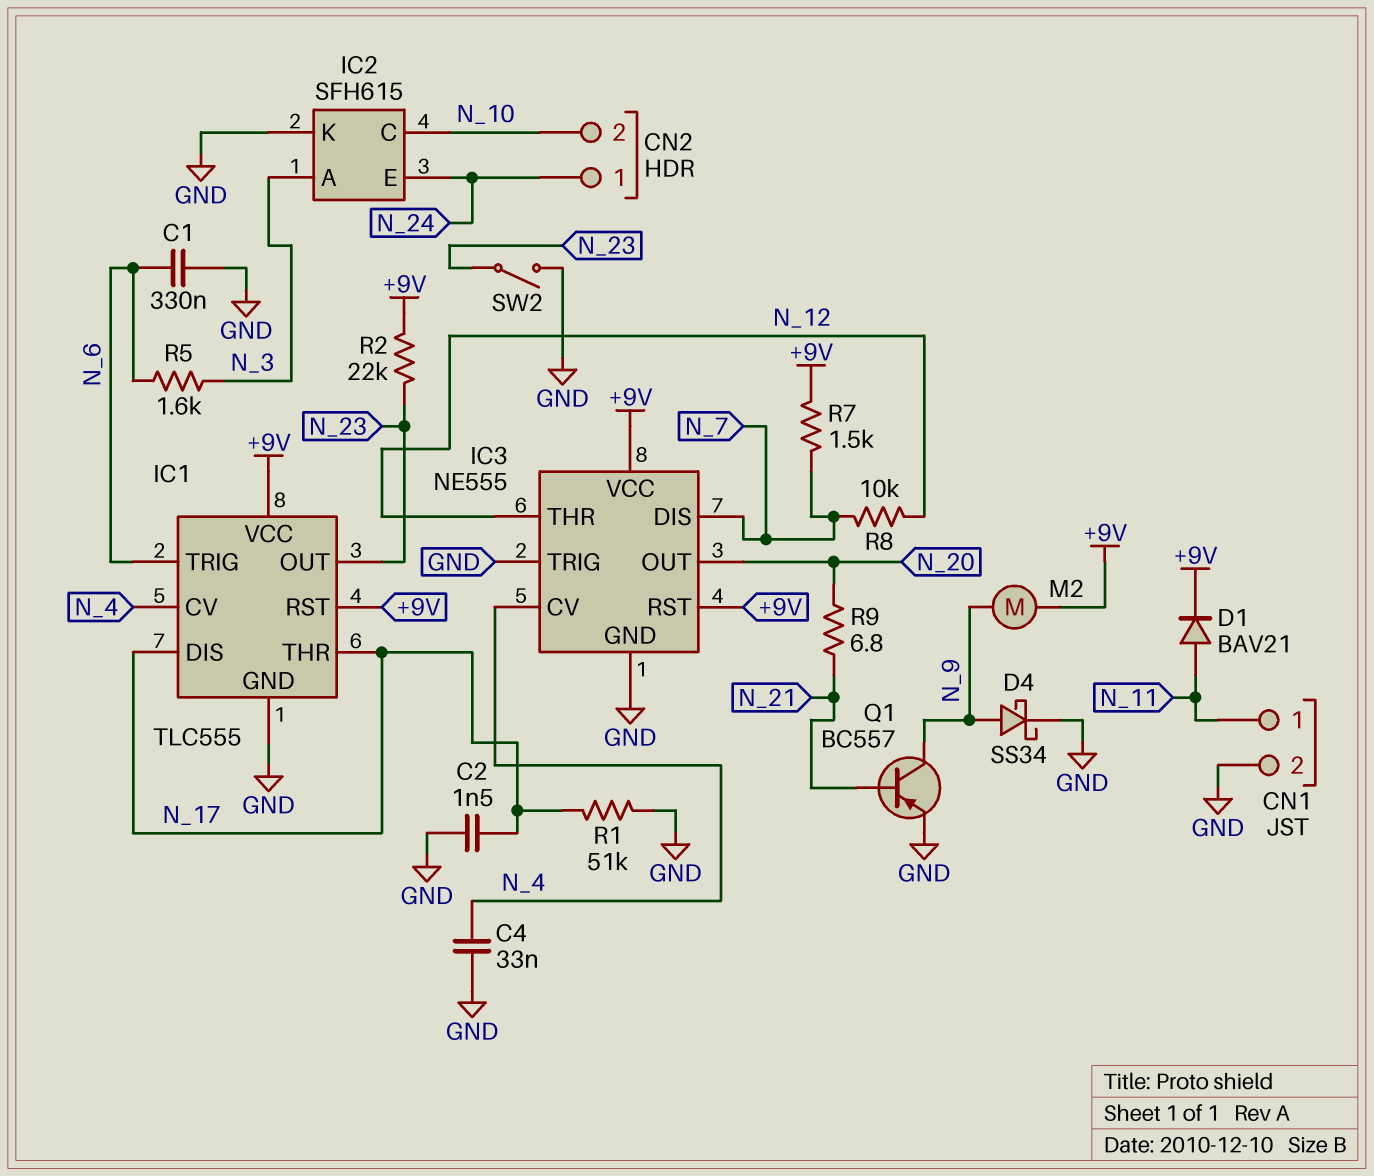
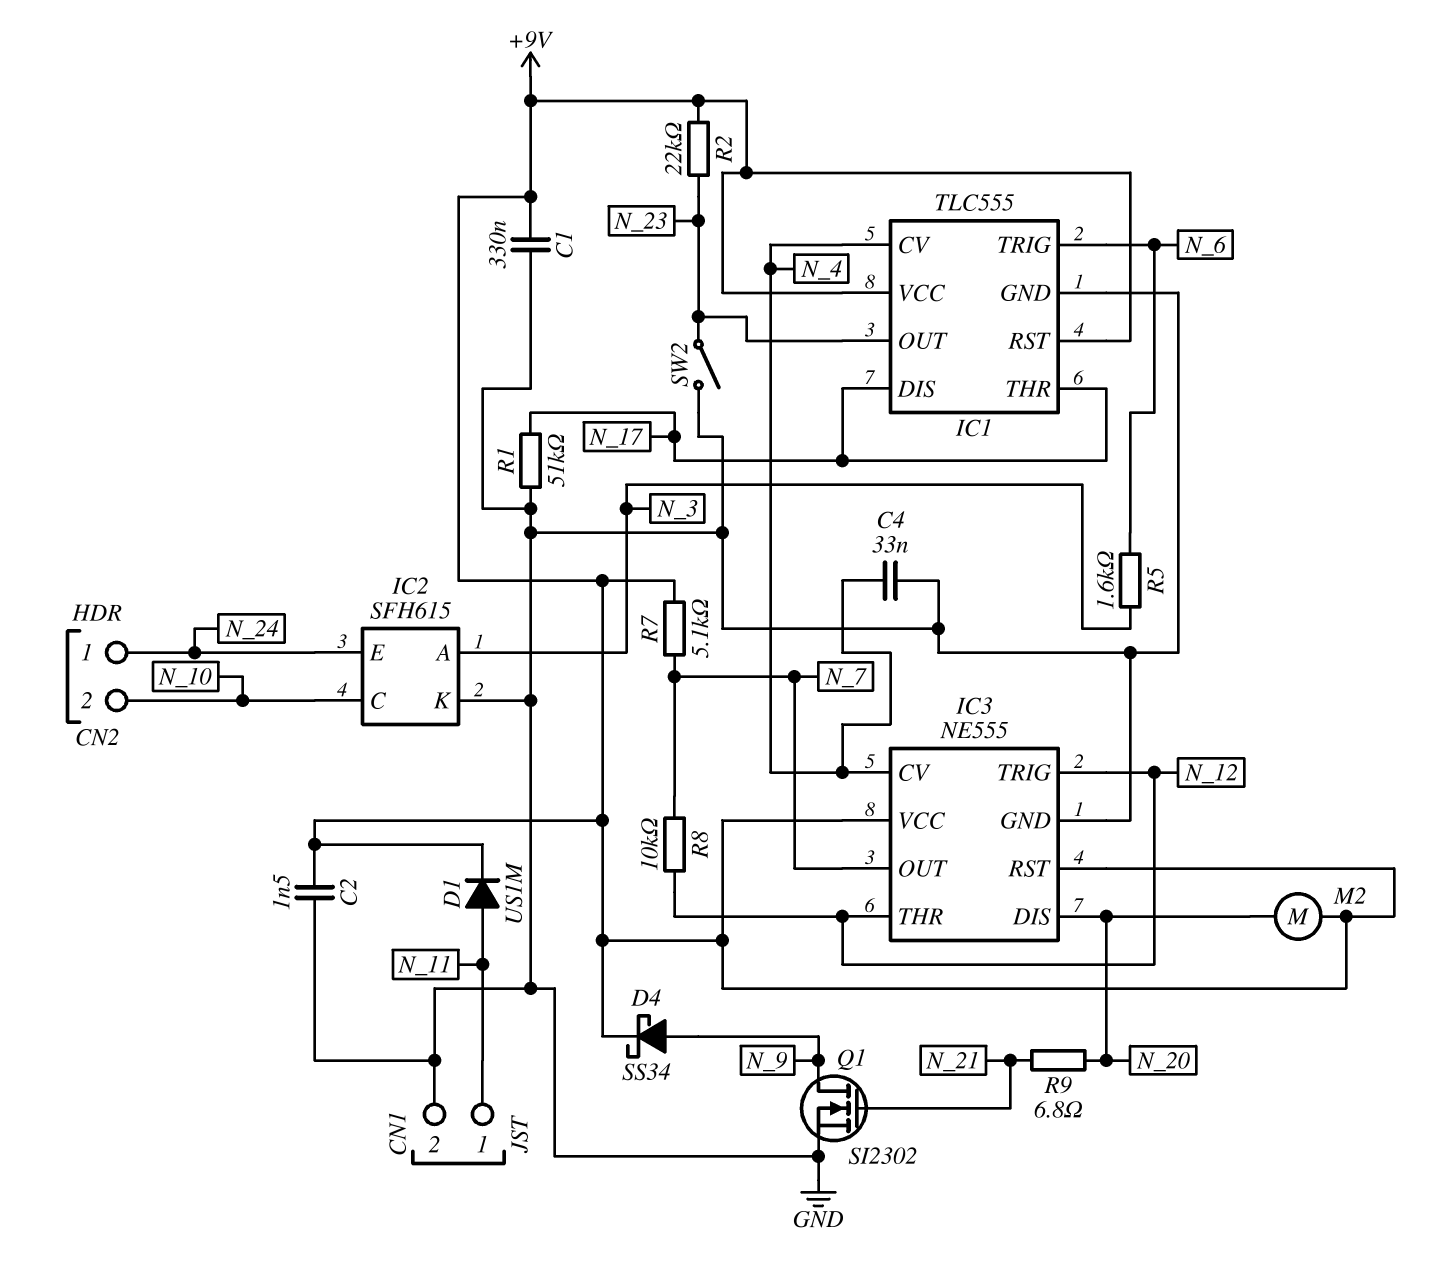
C1: 330nF (GND, N_6) -> 330nF (+9V, GND)
C2: 1.5nF (GND, N_17) -> 1.5nF (+9V, GND)
D1: diode BAV21 (A N_11, K +9V) -> diode US1M (A N_11, K +9V)
D4: schottky SS34 (A N_9, K GND) -> schottky SS34 (A N_9, K +9V)
IC3 pin DIS: N_7 -> N_20
IC3 pin OUT: N_20 -> N_7
IC3 pin TRIG: GND -> N_12
M2: motor (+9V, N_9) -> motor (+9V, N_20)
Q1: PNP BC557 (B N_21, C N_9, E GND) -> NMOS SI2302 (G N_21, D N_9, S GND)
R7: 1.5k (+9V, N_7) -> 5.1k (+9V, N_7)

